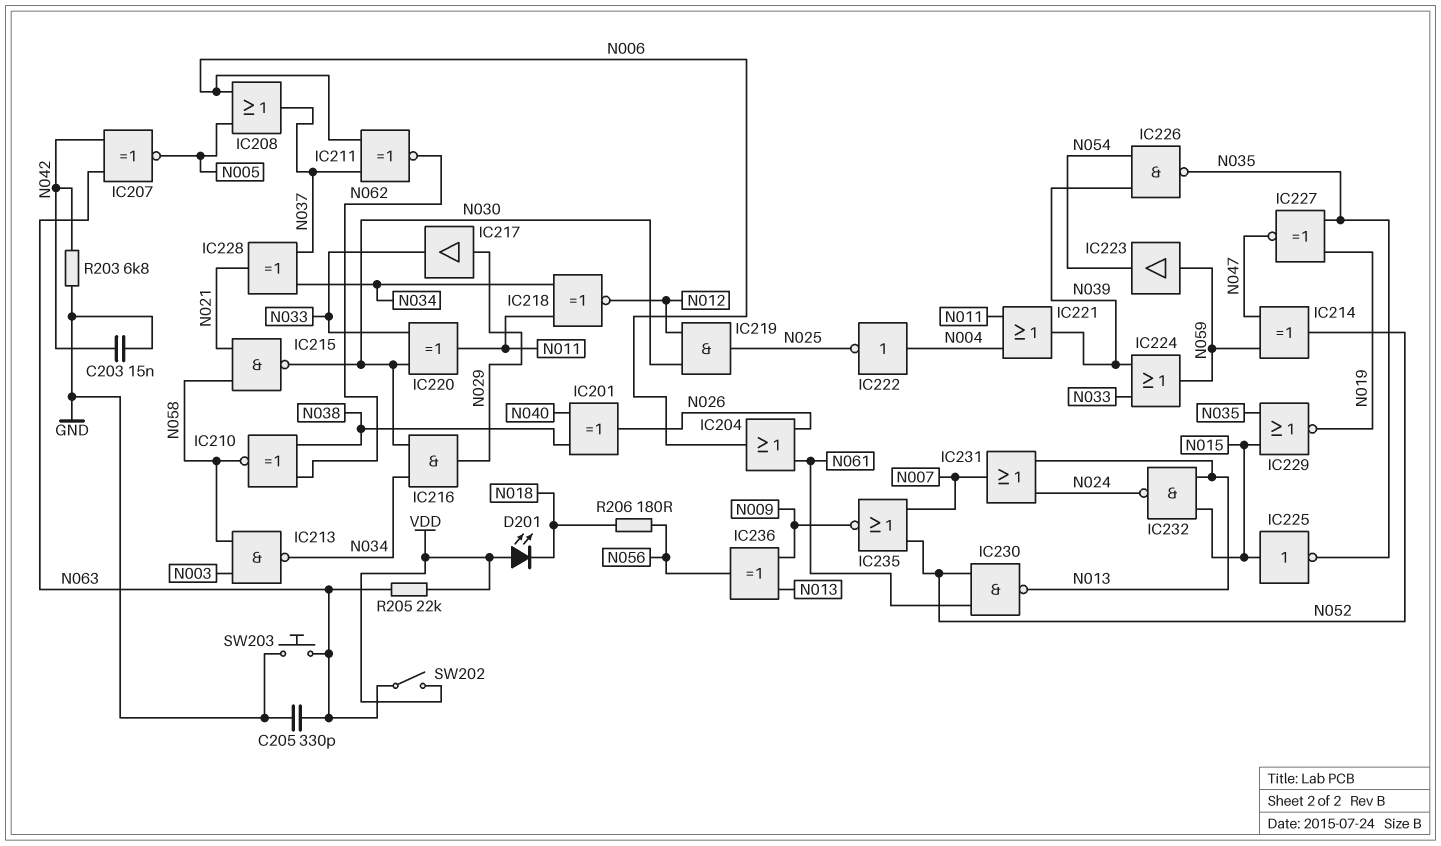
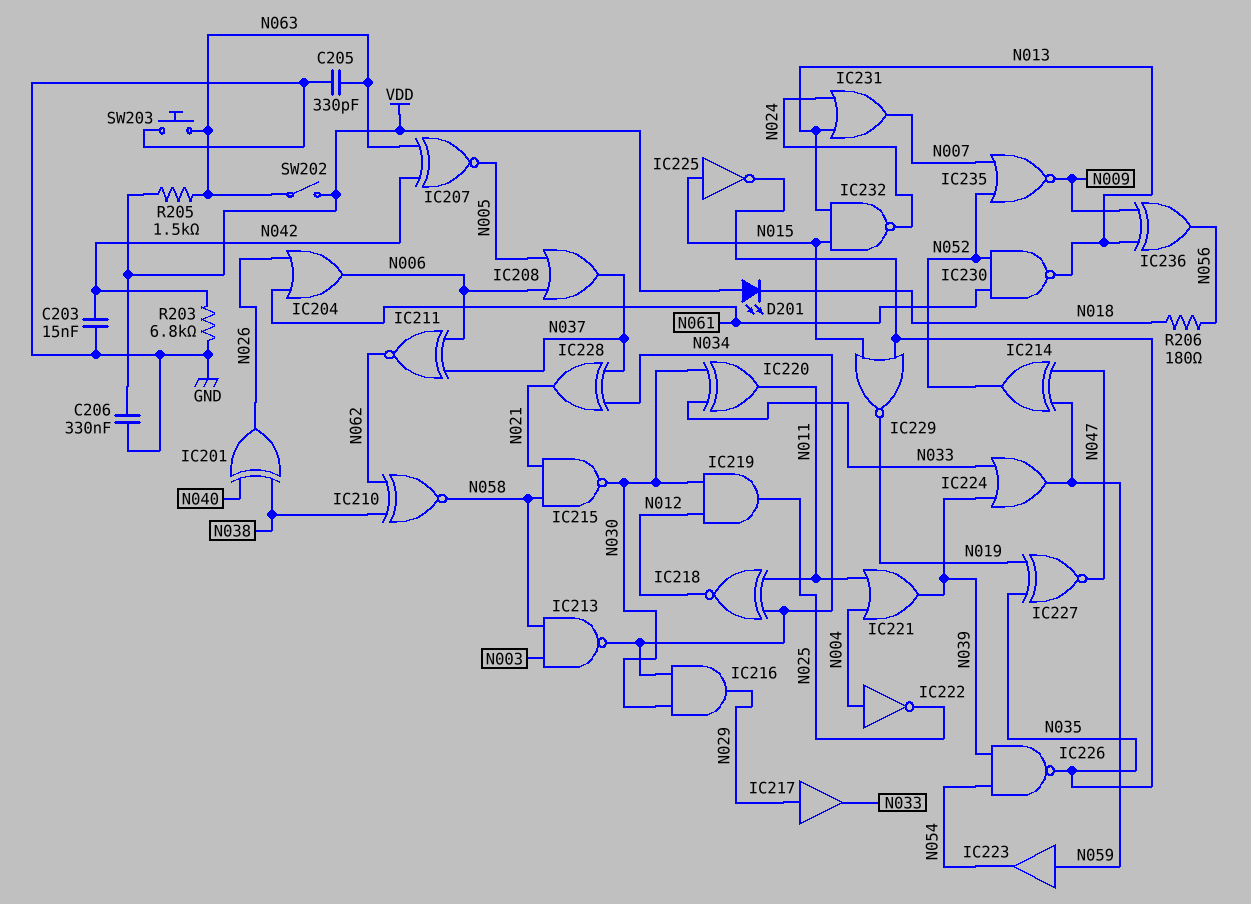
C206: none -> 330nF (GND, VDD)
R205: 22k (N063, VDD) -> 1.5k (N063, VDD)

